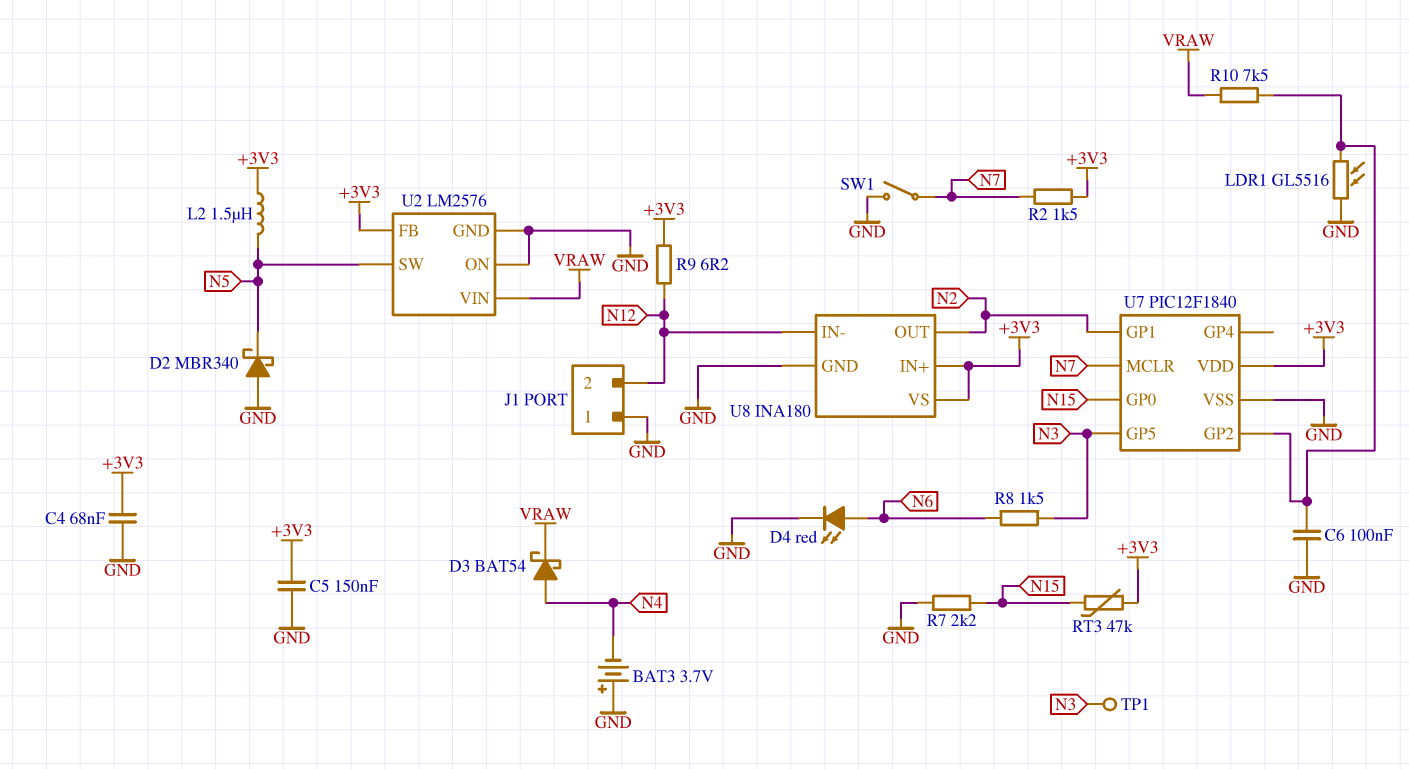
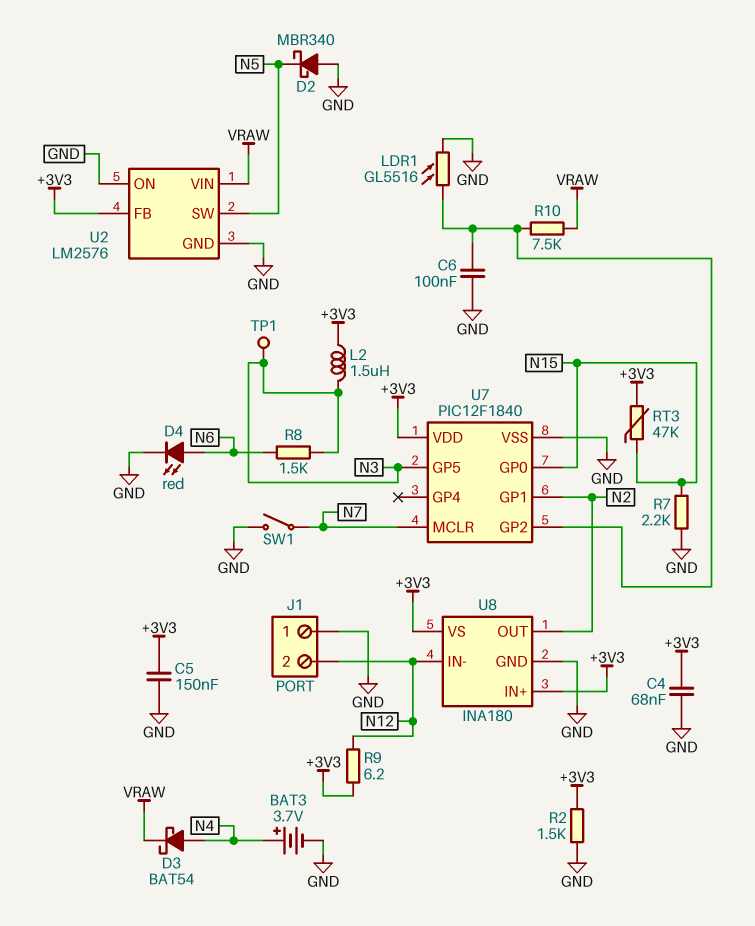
BAT3: 3.7V (plus GND, minus N4) -> 3.7V (plus N4, minus GND)
L2: 1.5uH (+3V3, N5) -> 1.5uH (+3V3, N3)
R2: 1.5k (+3V3, N7) -> 1.5k (+3V3, GND)

